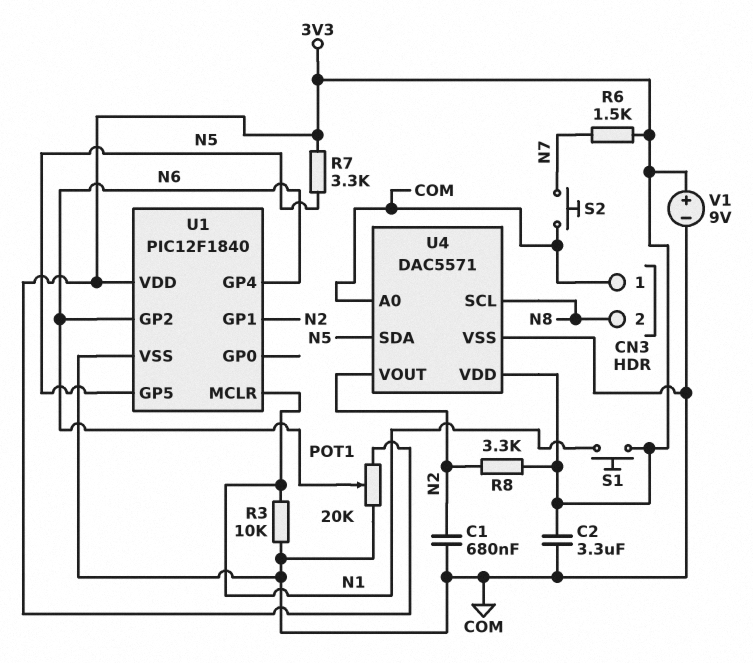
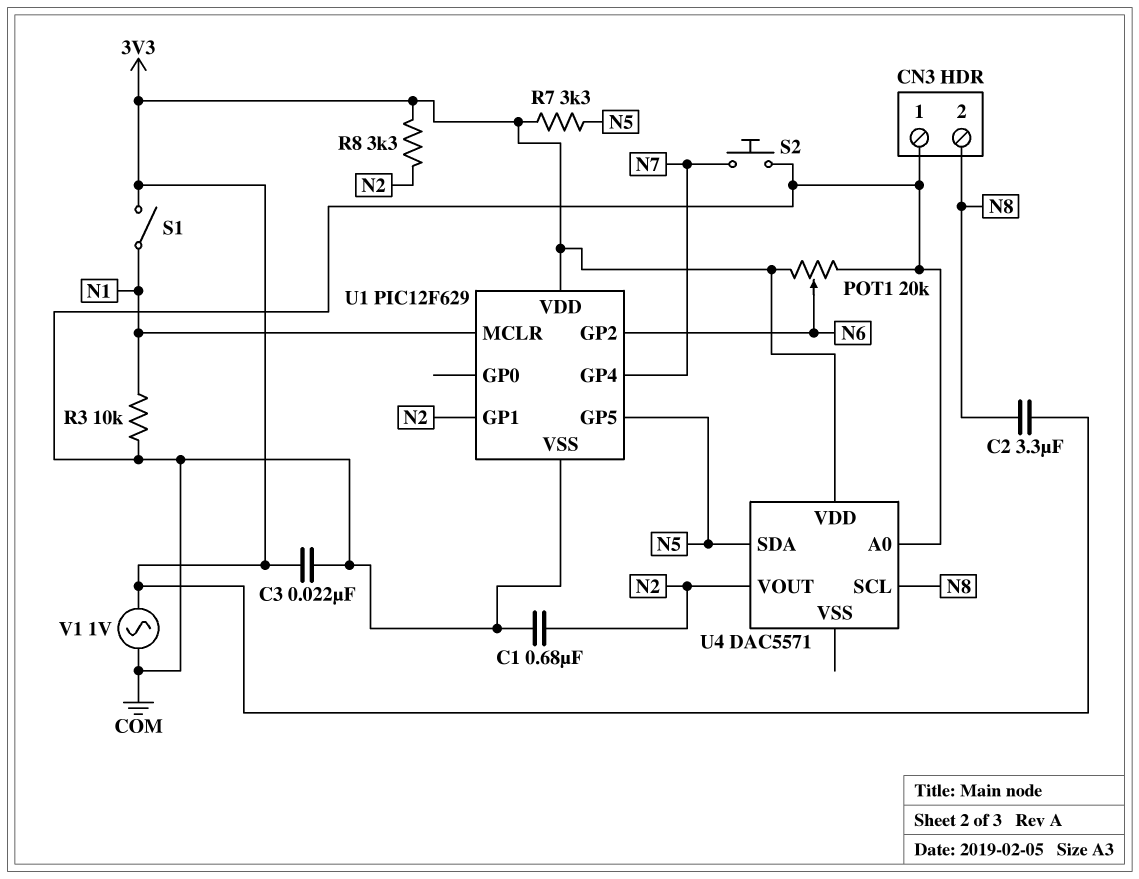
C2: 3.3uF (3V3, COM) -> 3.3uF (3V3, N8)
C3: none -> 22nF (3V3, COM)
R6: 1.5k (3V3, N7) -> none
S1: button (3V3, N1) -> switch (3V3, N1)
U1: PIC12F1840 -> PIC12F629
U1 pin GP4: N6 -> N7
U4 pin VSS: COM -> none
V1: 9V (plus 3V3, minus COM) -> AC 1V (3V3, COM)

